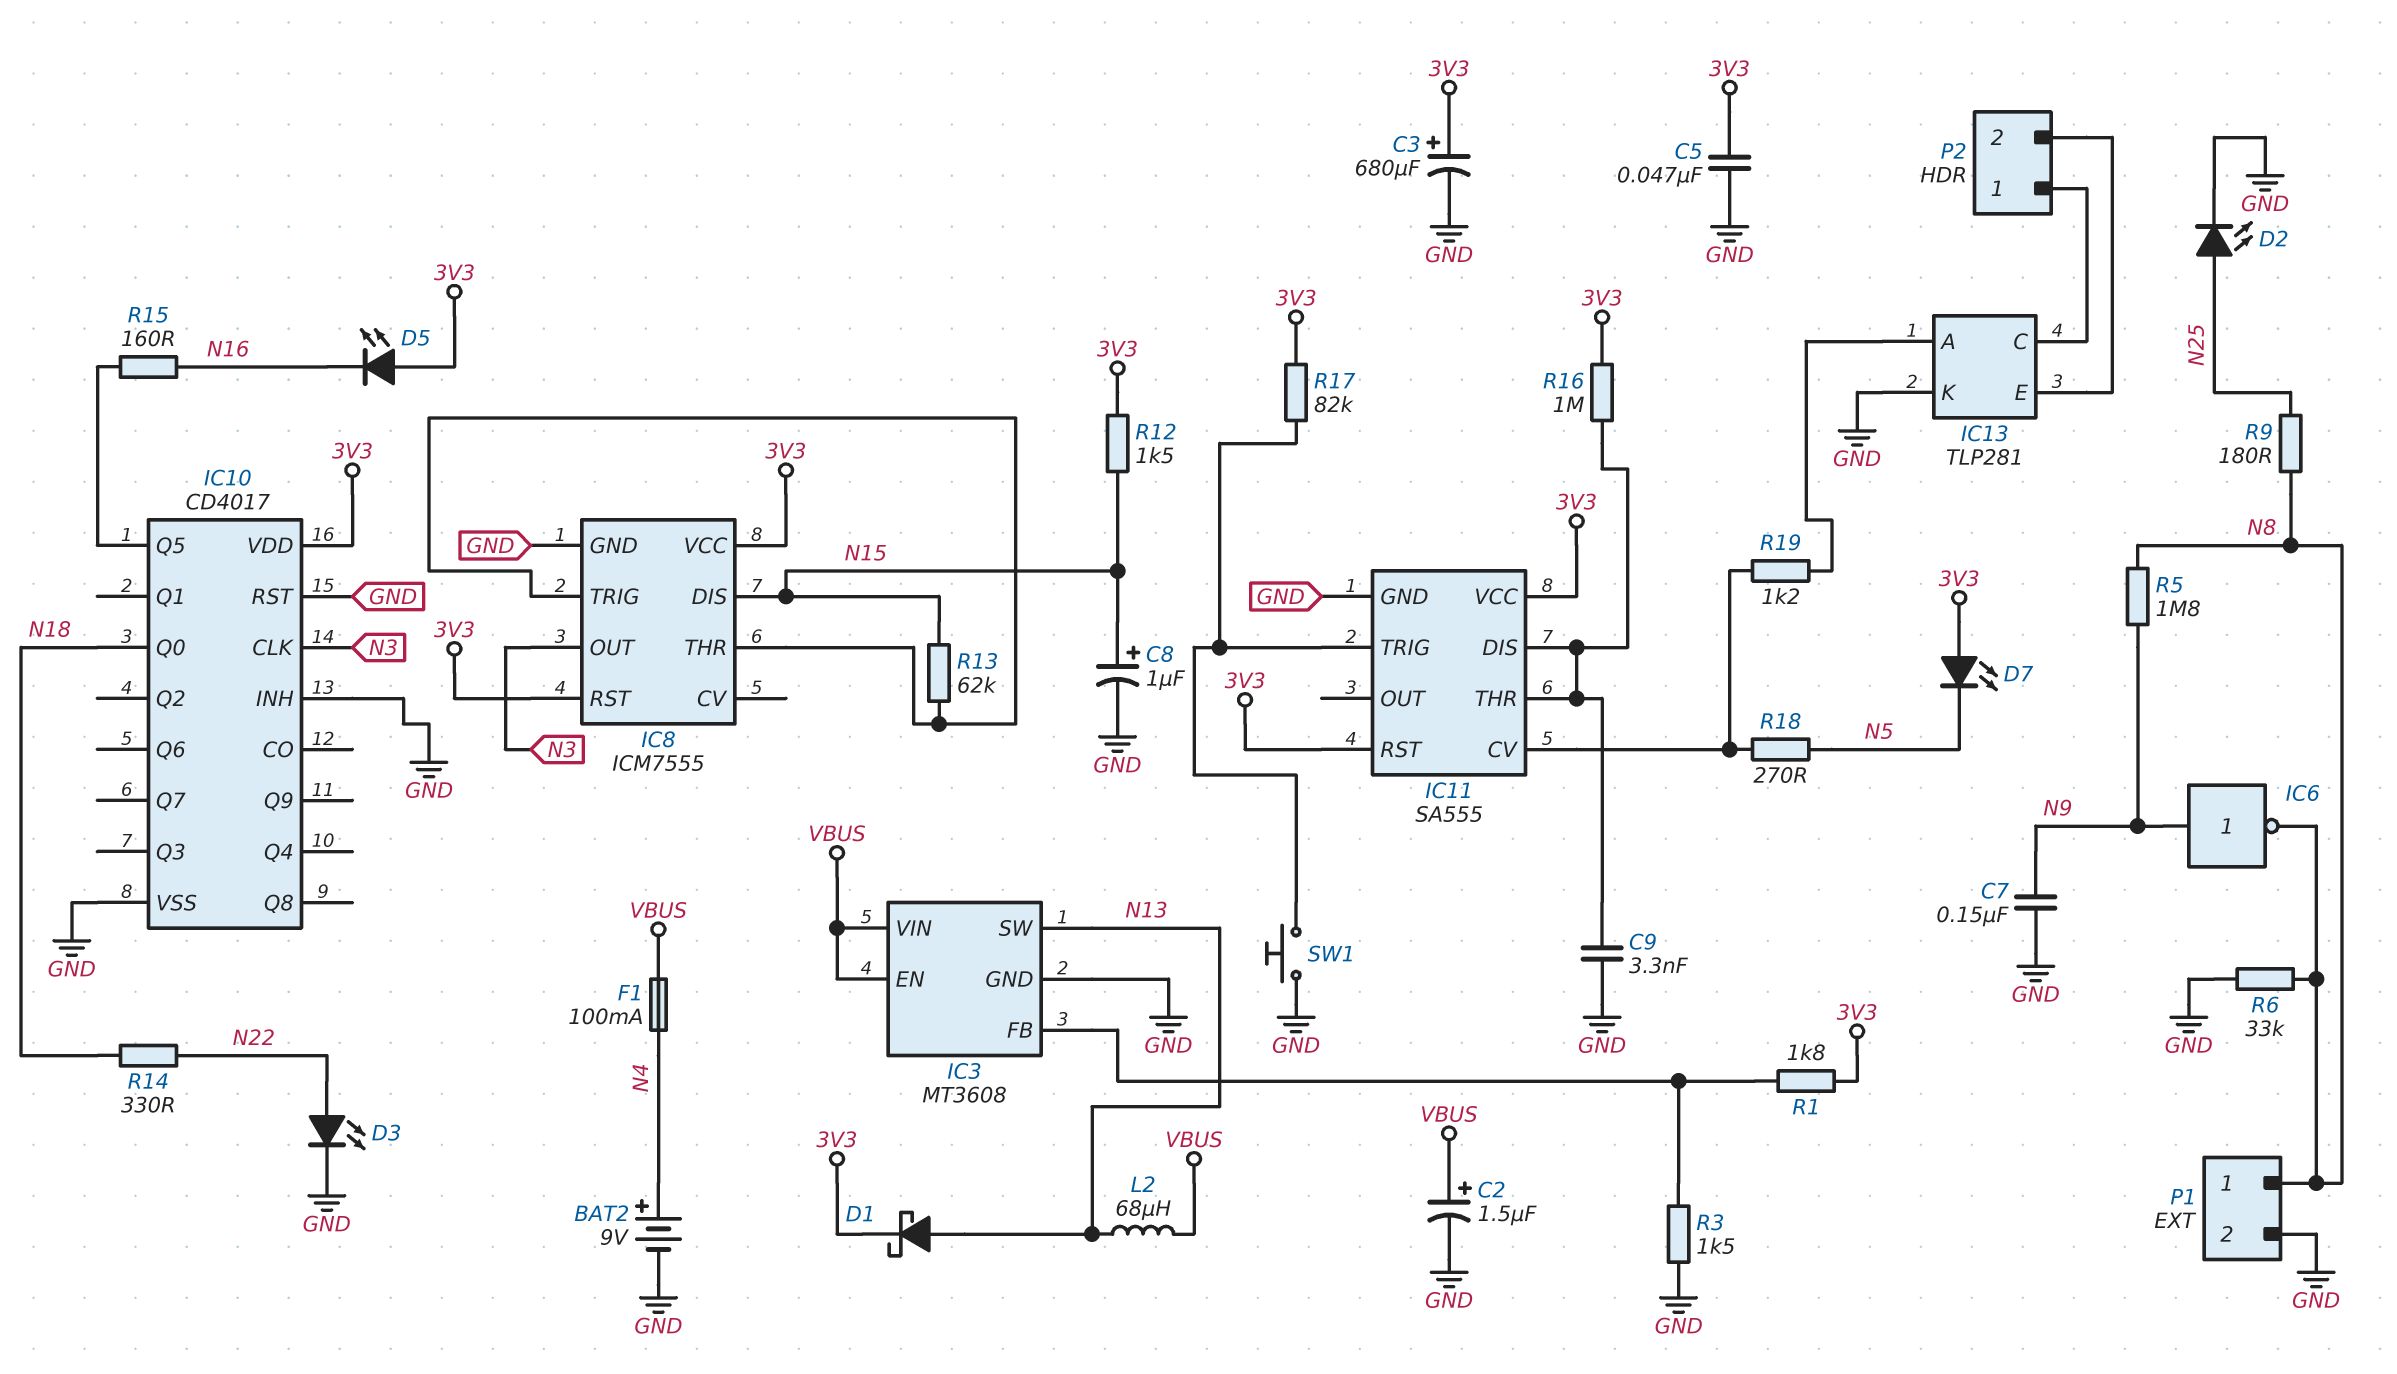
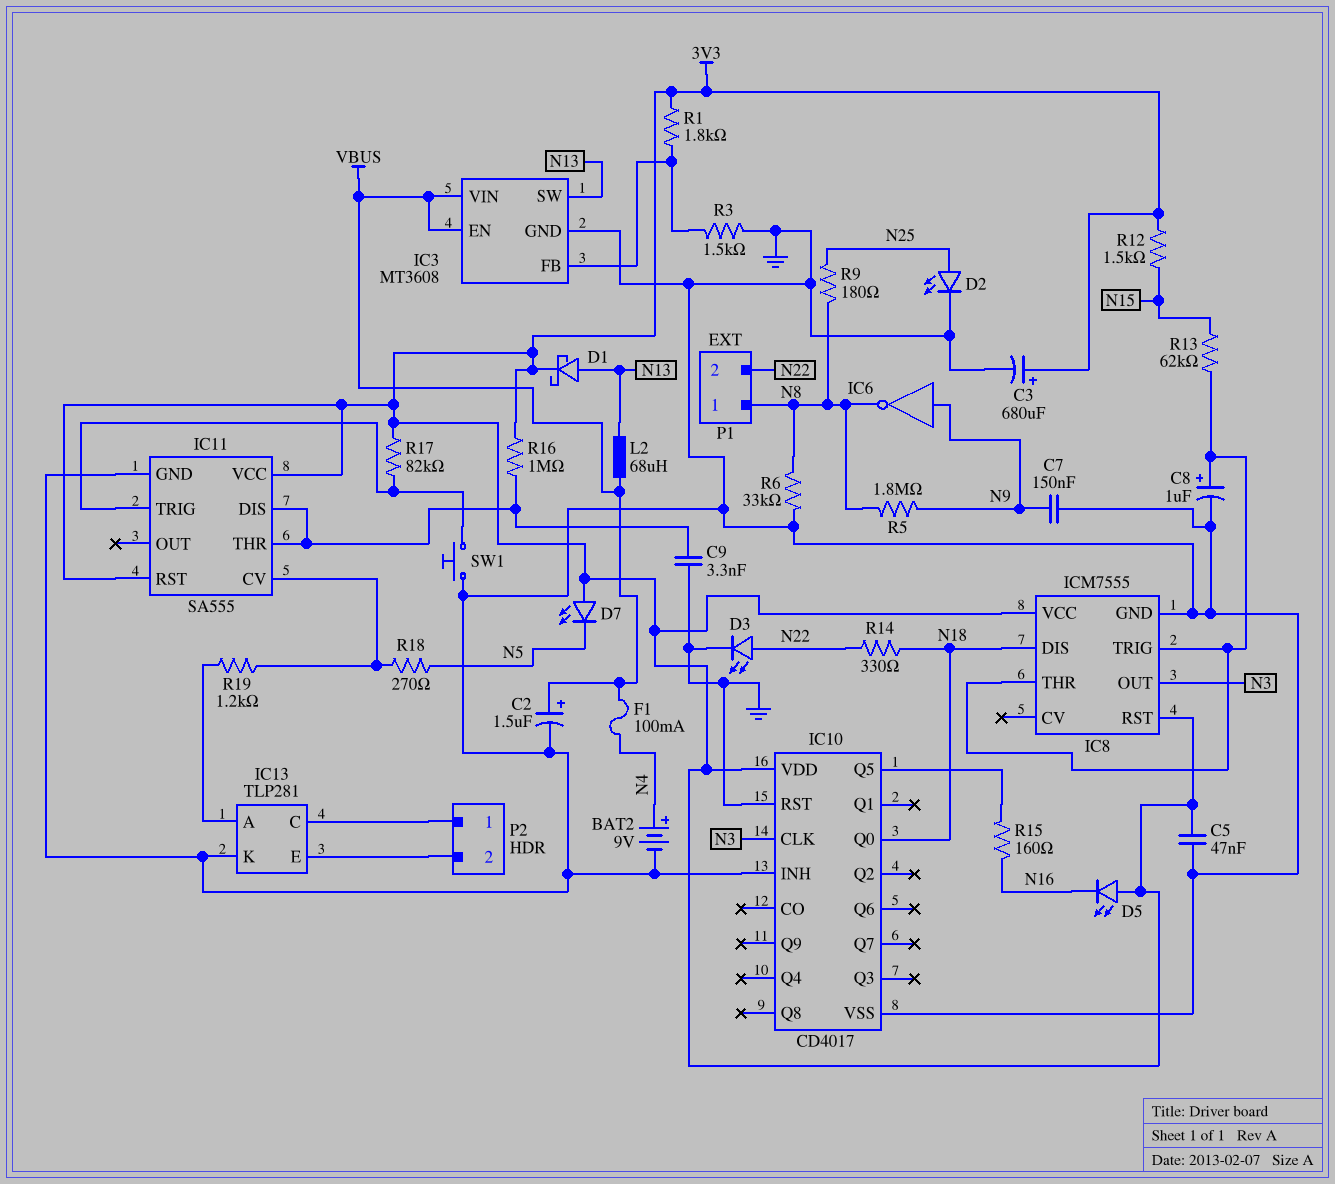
C8: 1uF (plus N15, minus GND) -> 1uF (plus IC8/THR, minus GND)
IC8 pin DIS: N15 -> N18
P1 pin 2: GND -> N22

